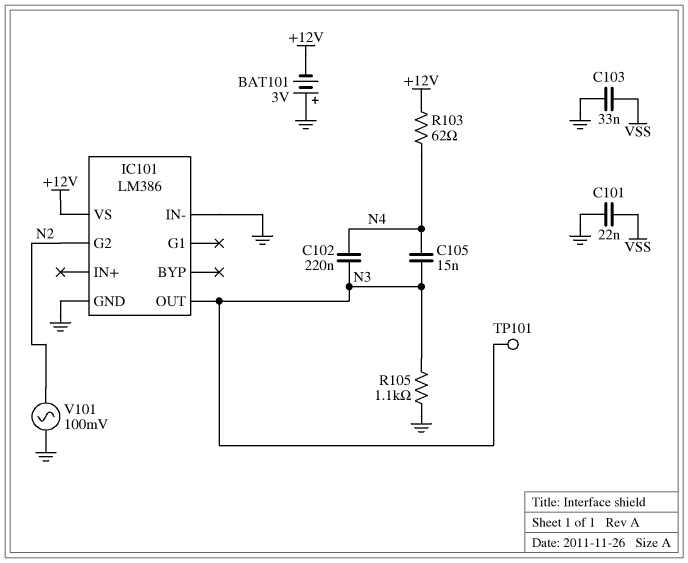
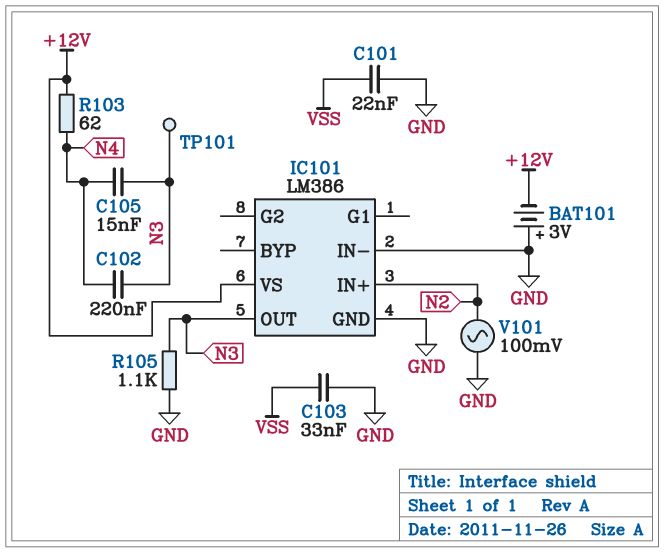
IC101 pin G2: N2 -> none
IC101 pin IN+: none -> N2

